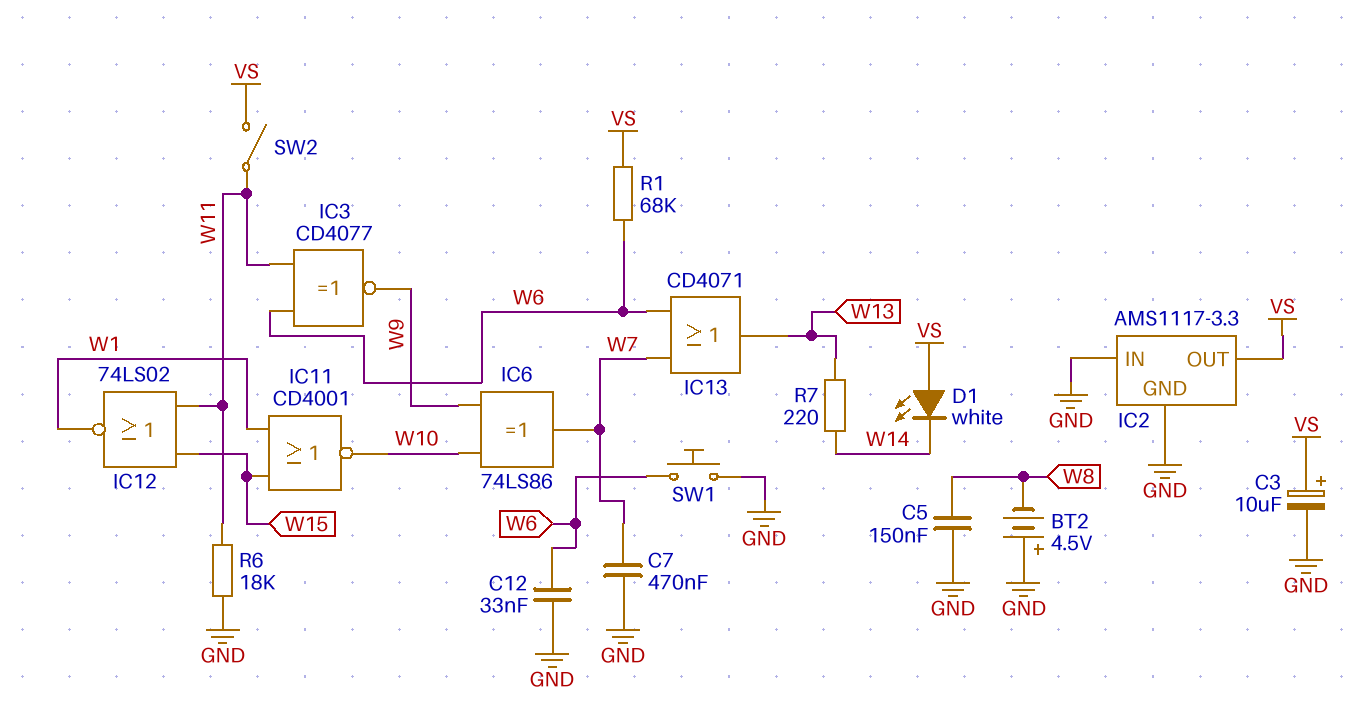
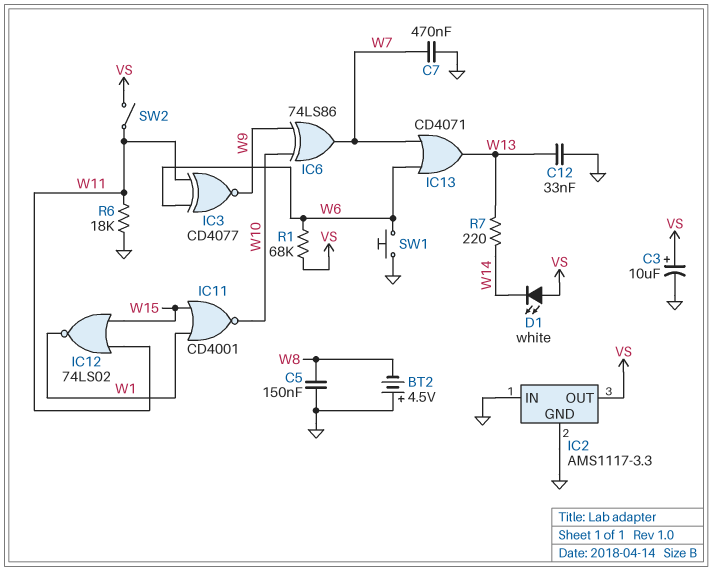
C12: 33nF (GND, W6) -> 33nF (GND, W13)

